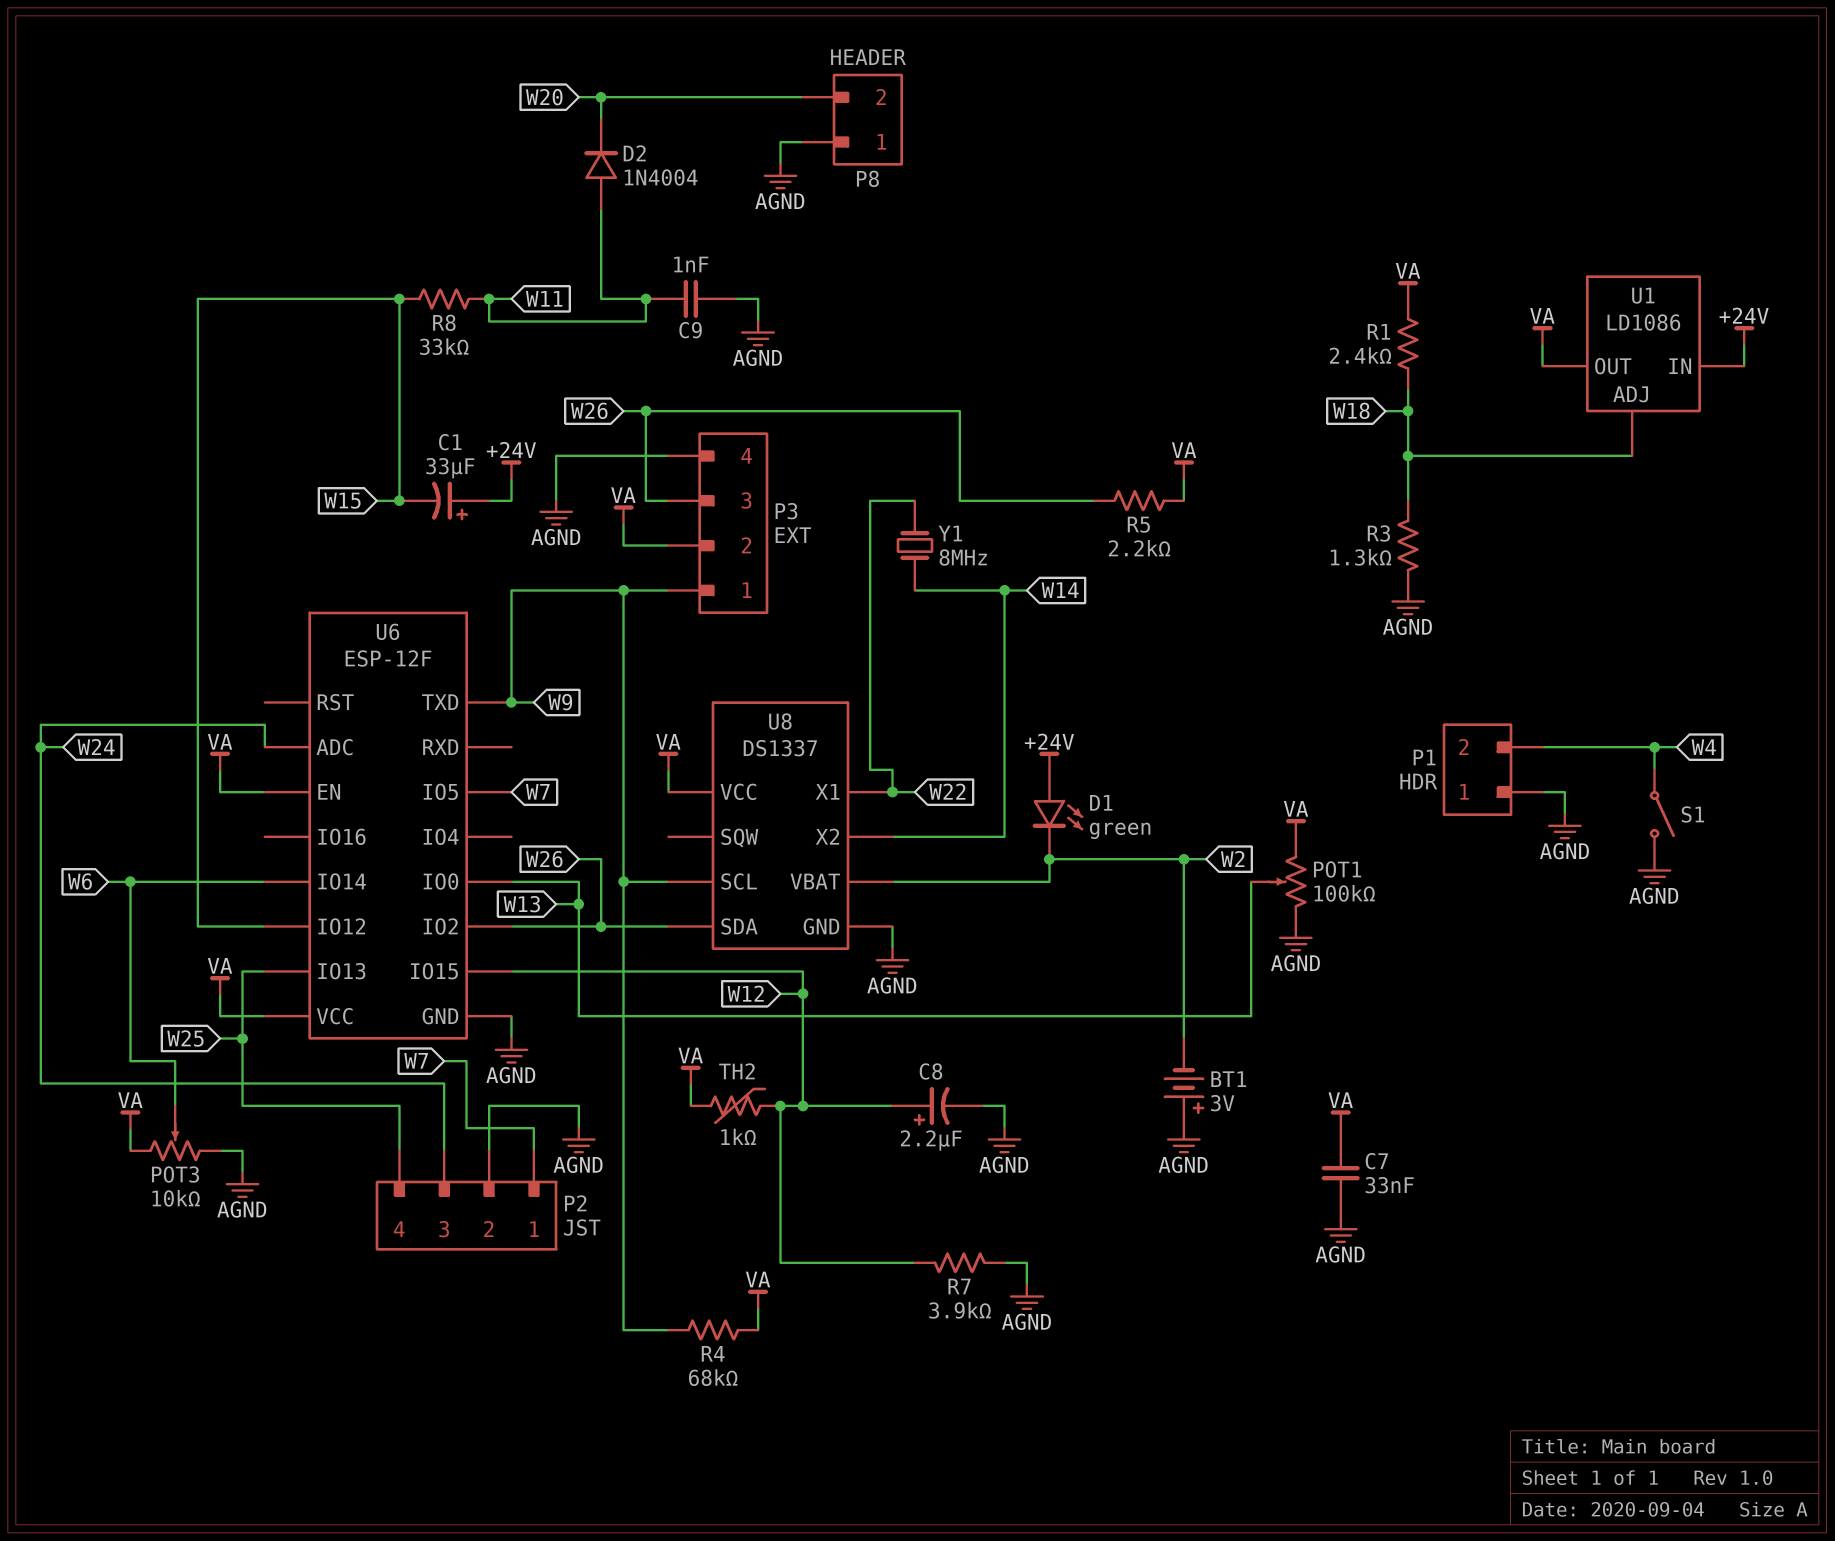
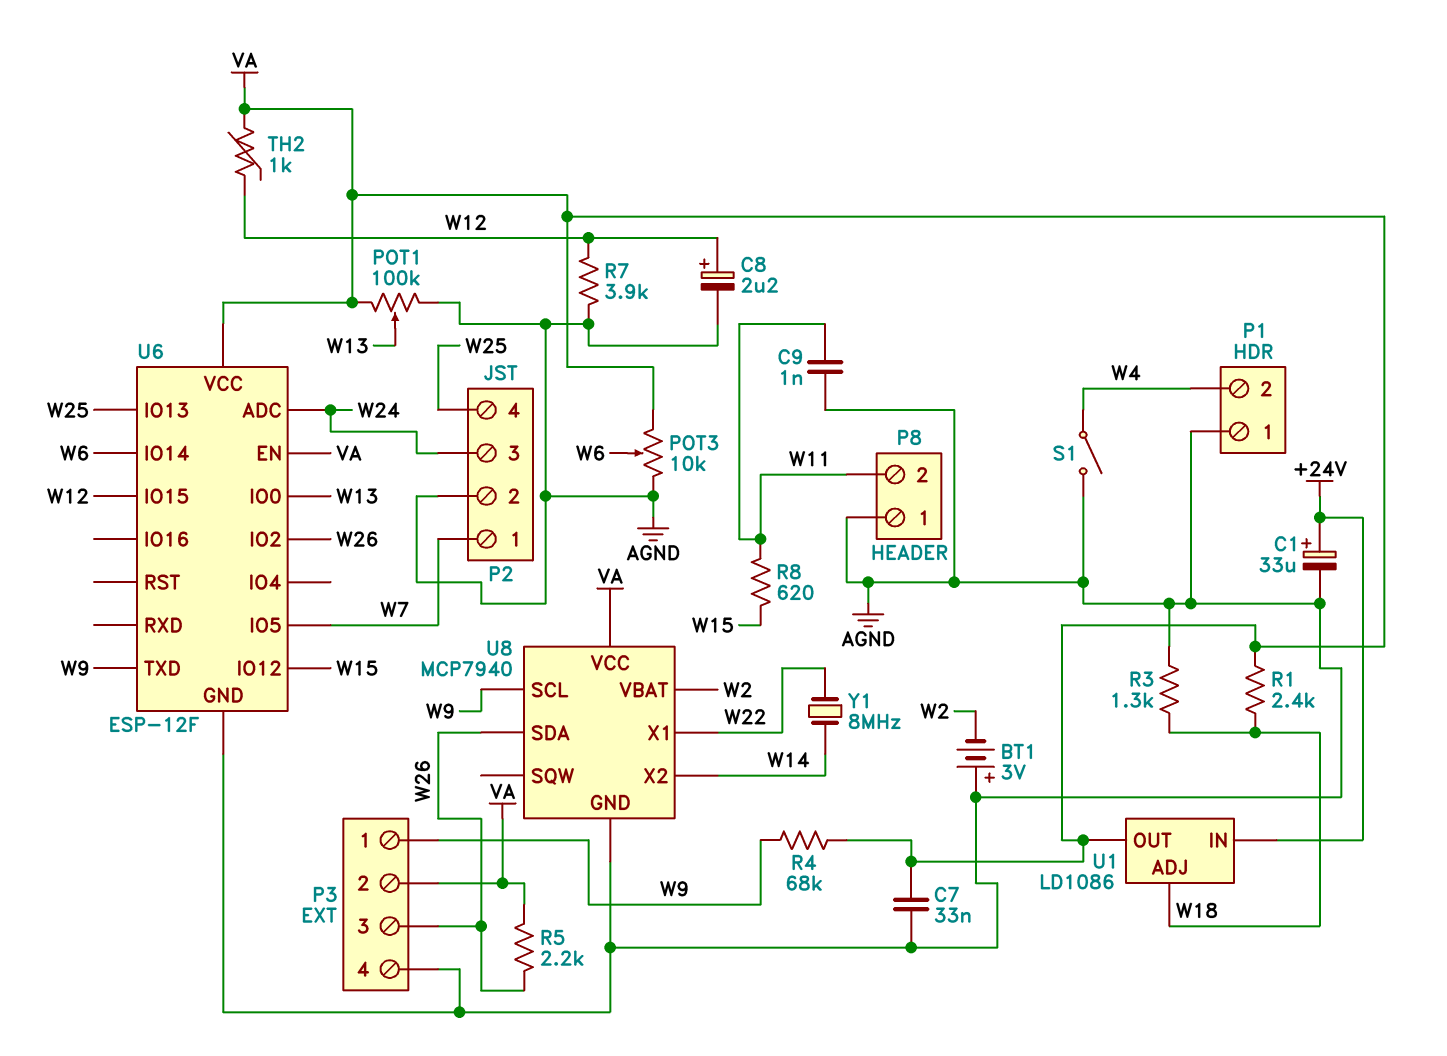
C1: 33uF (plus +24V, minus W15) -> 33uF (plus +24V, minus AGND)
D1: LED green (A +24V, K W2) -> none
D2: diode 1N4004 (A W11, K W20) -> none
P8 pin 2: W20 -> W11
R8: 33k (W11, W15) -> 620 (W11, W15)
U8: DS1337 -> MCP7940

